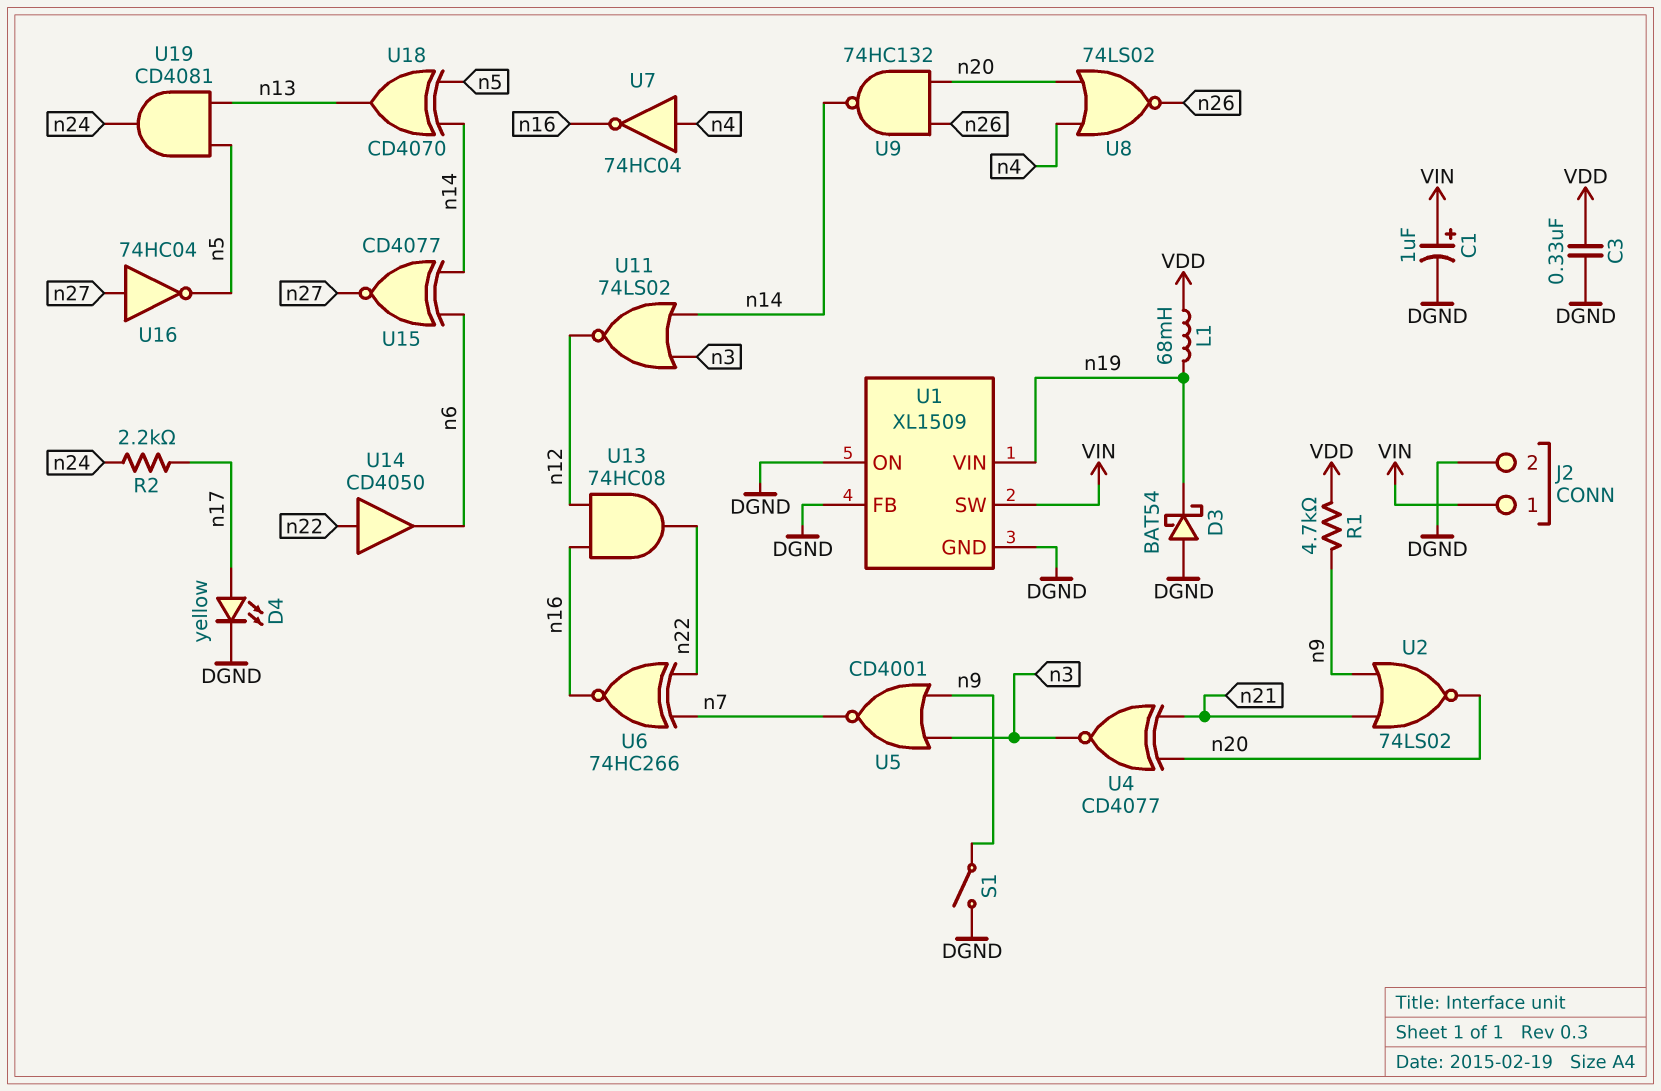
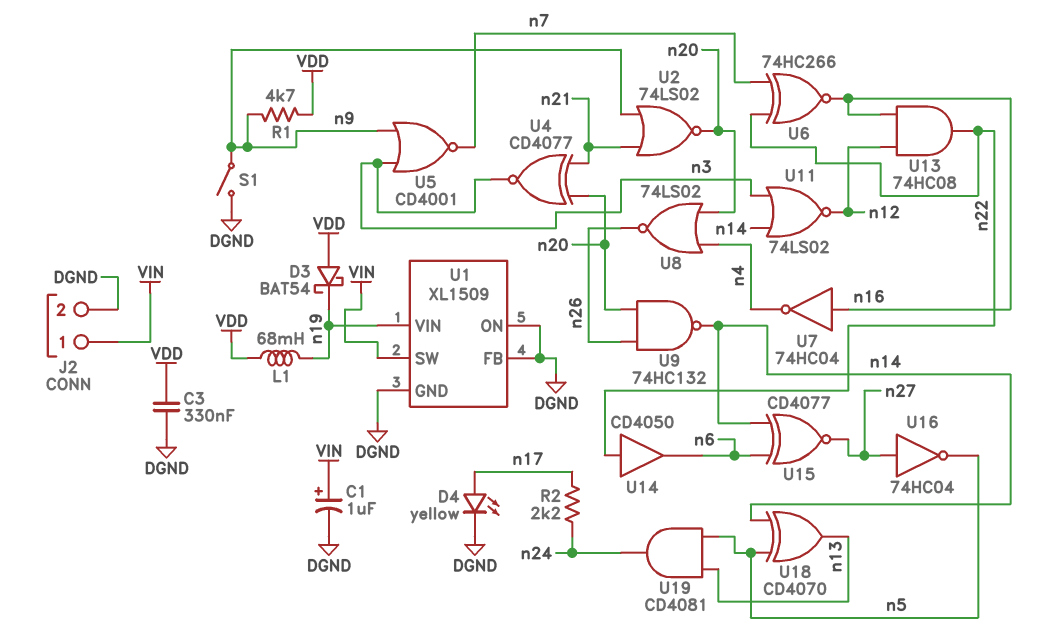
D3: schottky BAT54 (A DGND, K n19) -> schottky BAT54 (A VDD, K n19)
U7: NOT 74HC04 (in n4, out n16) -> NOT 74HC04 (in n16, out n4)

